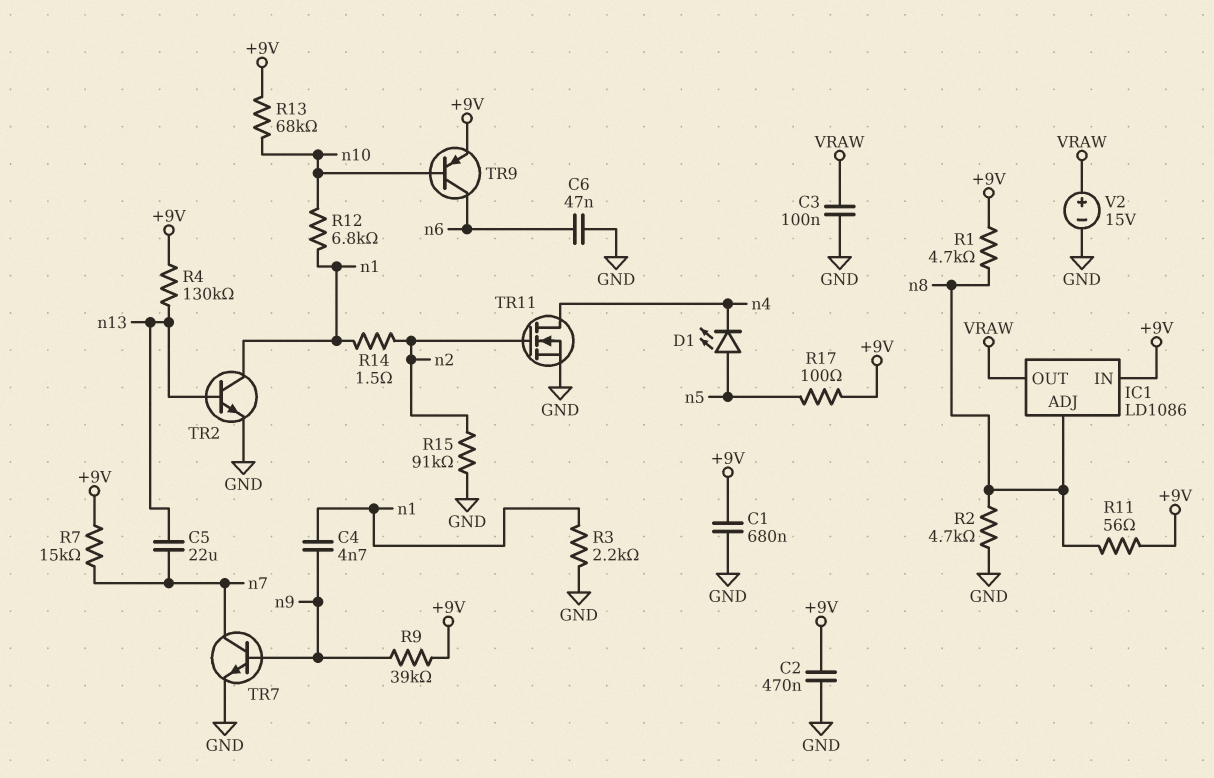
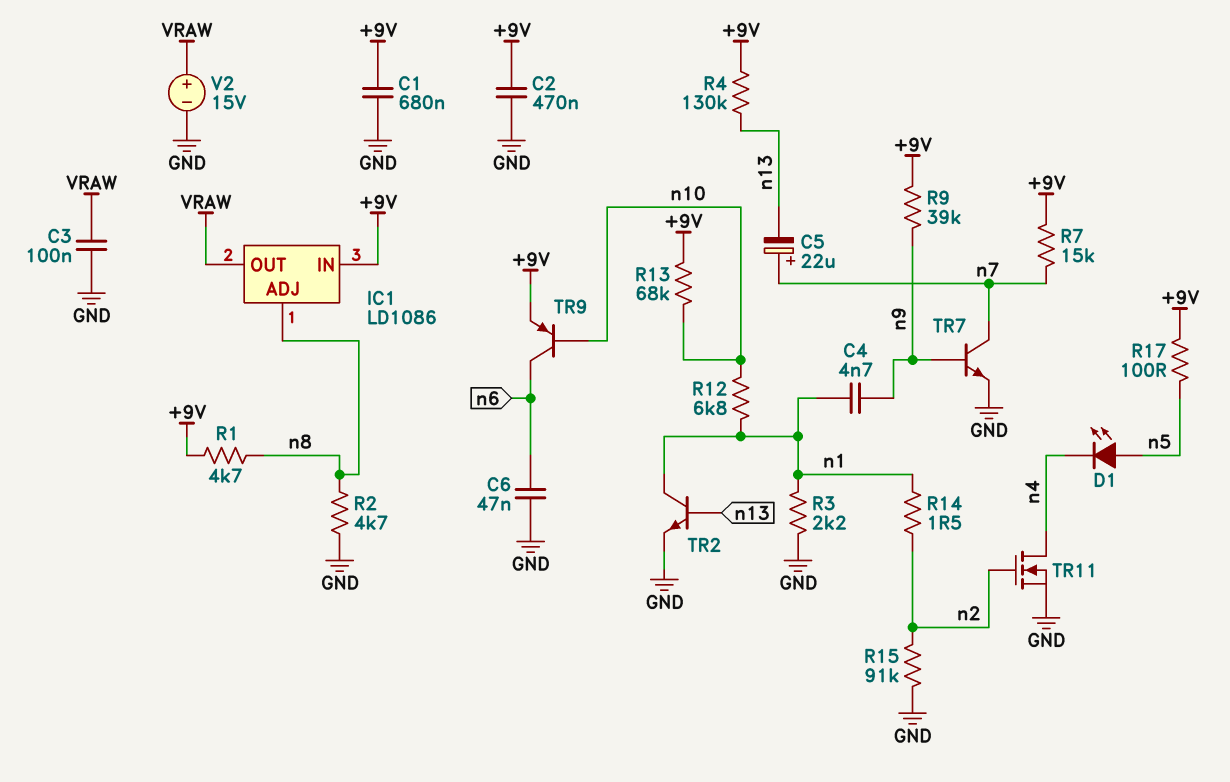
C5: 22uF (n7, n13) -> 22uF (plus n7, minus n13)
R11: 56 (+9V, n8) -> none

